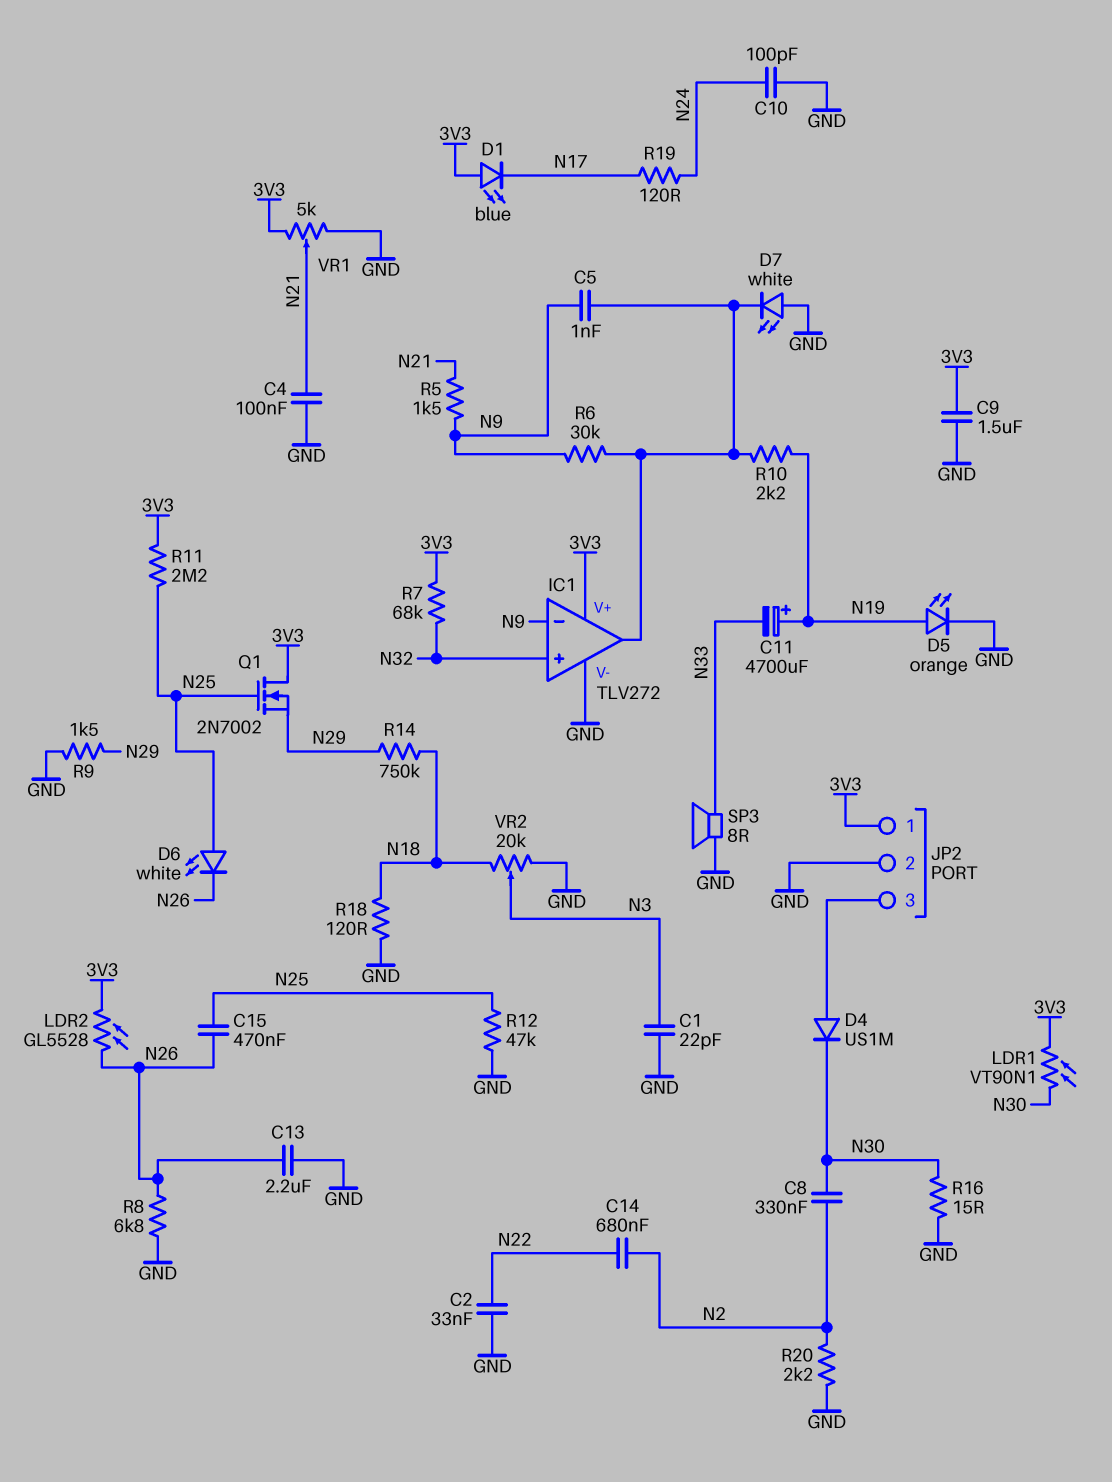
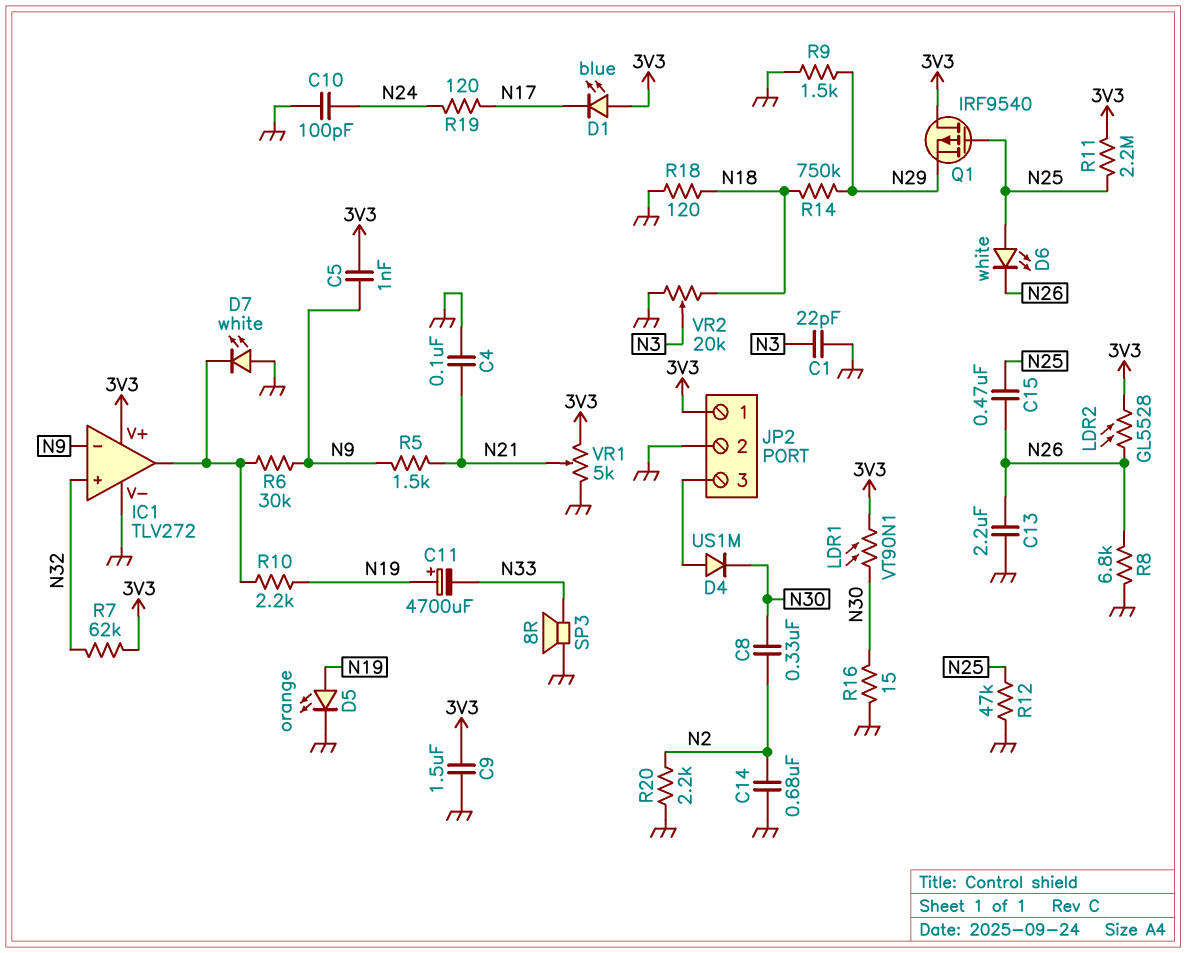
C2: 33nF (GND, N22) -> none
C5: 1nF (IC1/out, N9) -> 1nF (3V3, N9)
C14: 680nF (N2, N22) -> 680nF (GND, N2)
Q1: NMOS 2N7002 (G N25, D 3V3, S N29) -> PMOS IRF9540 (G N25, D 3V3, S N29)
R7: 68k (3V3, N32) -> 62k (3V3, N32)

